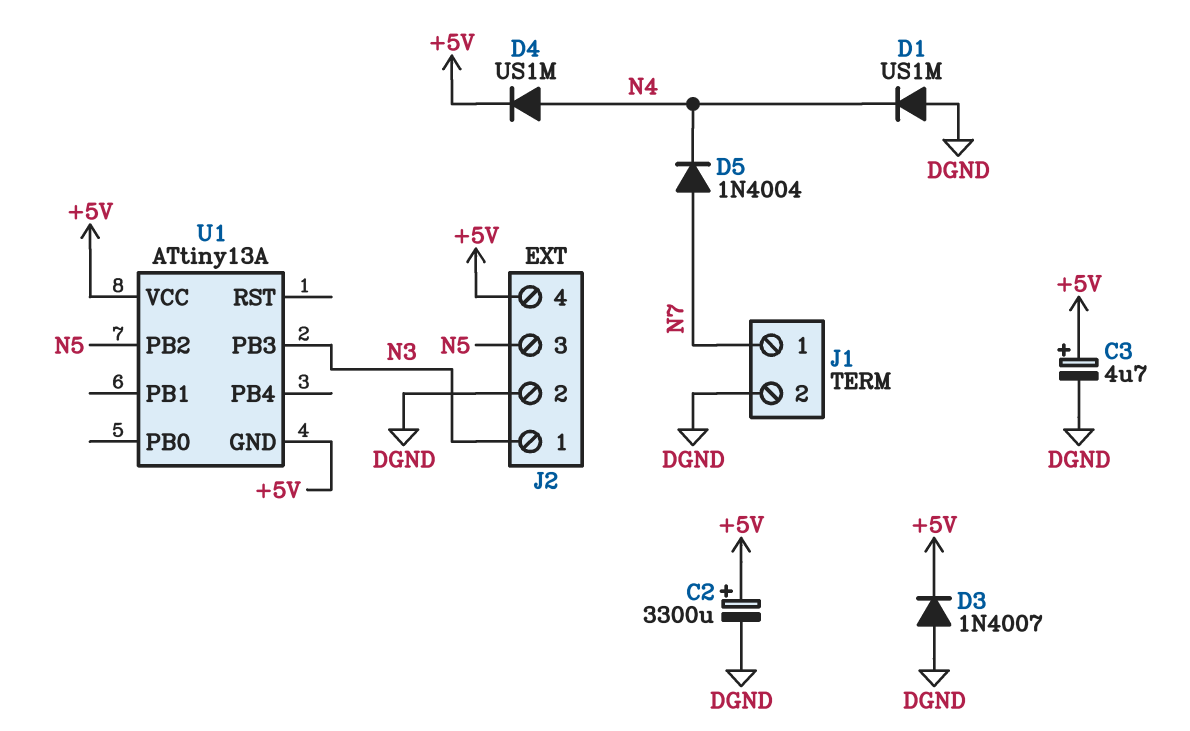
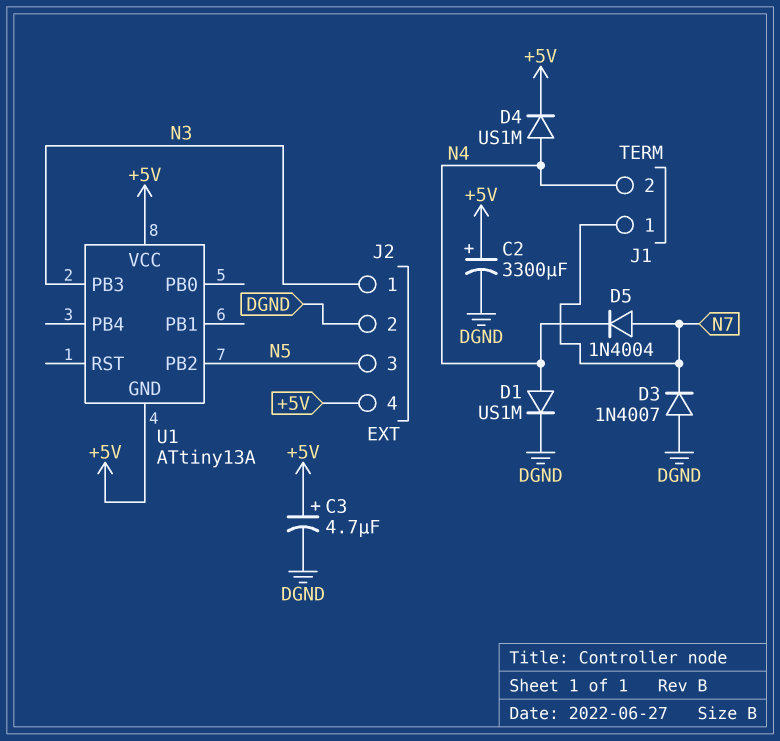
D1: diode US1M (A DGND, K N4) -> diode US1M (A N4, K DGND)
D3: diode 1N4007 (A DGND, K +5V) -> diode 1N4007 (A DGND, K N7)
J1 pin 2: DGND -> N4

